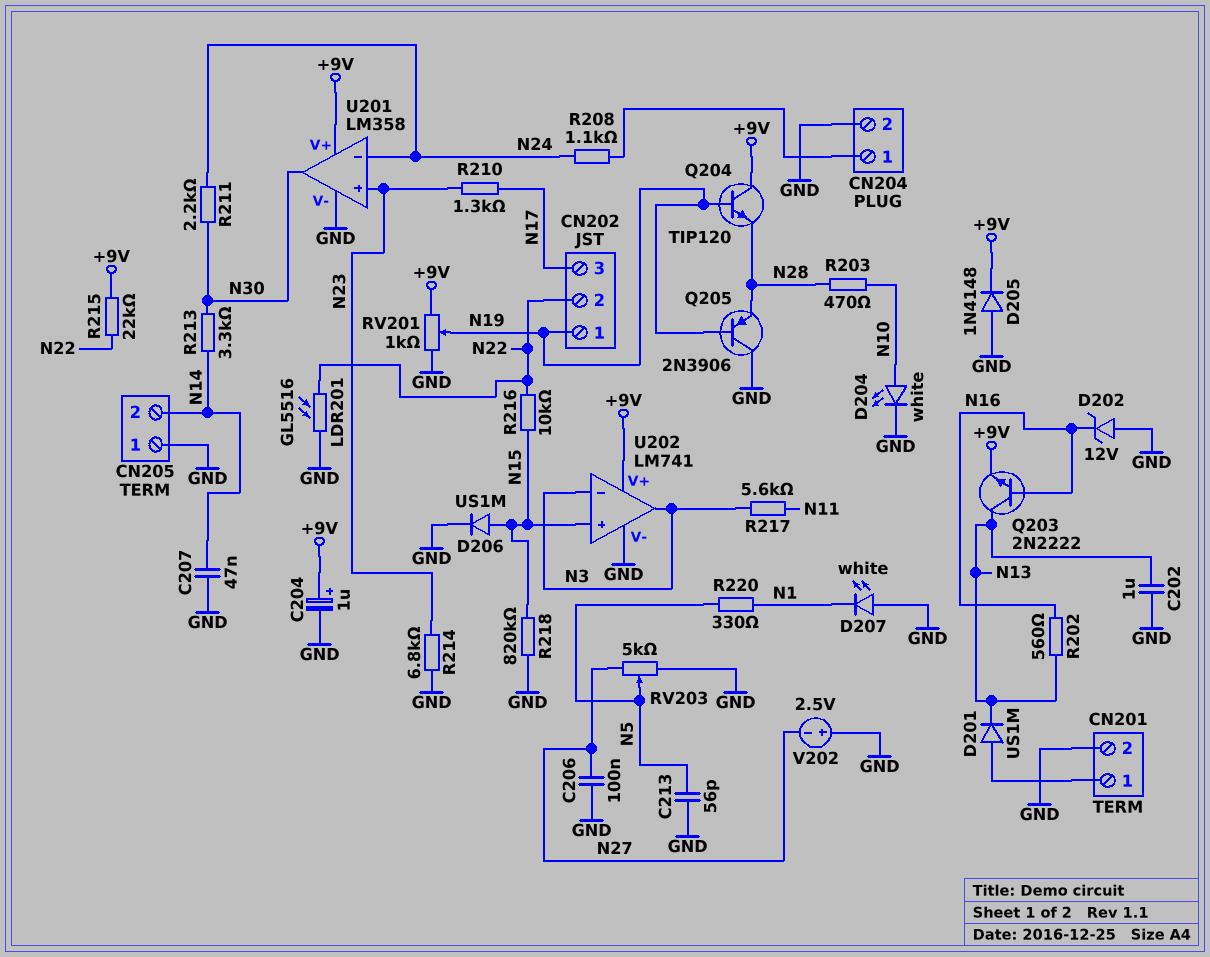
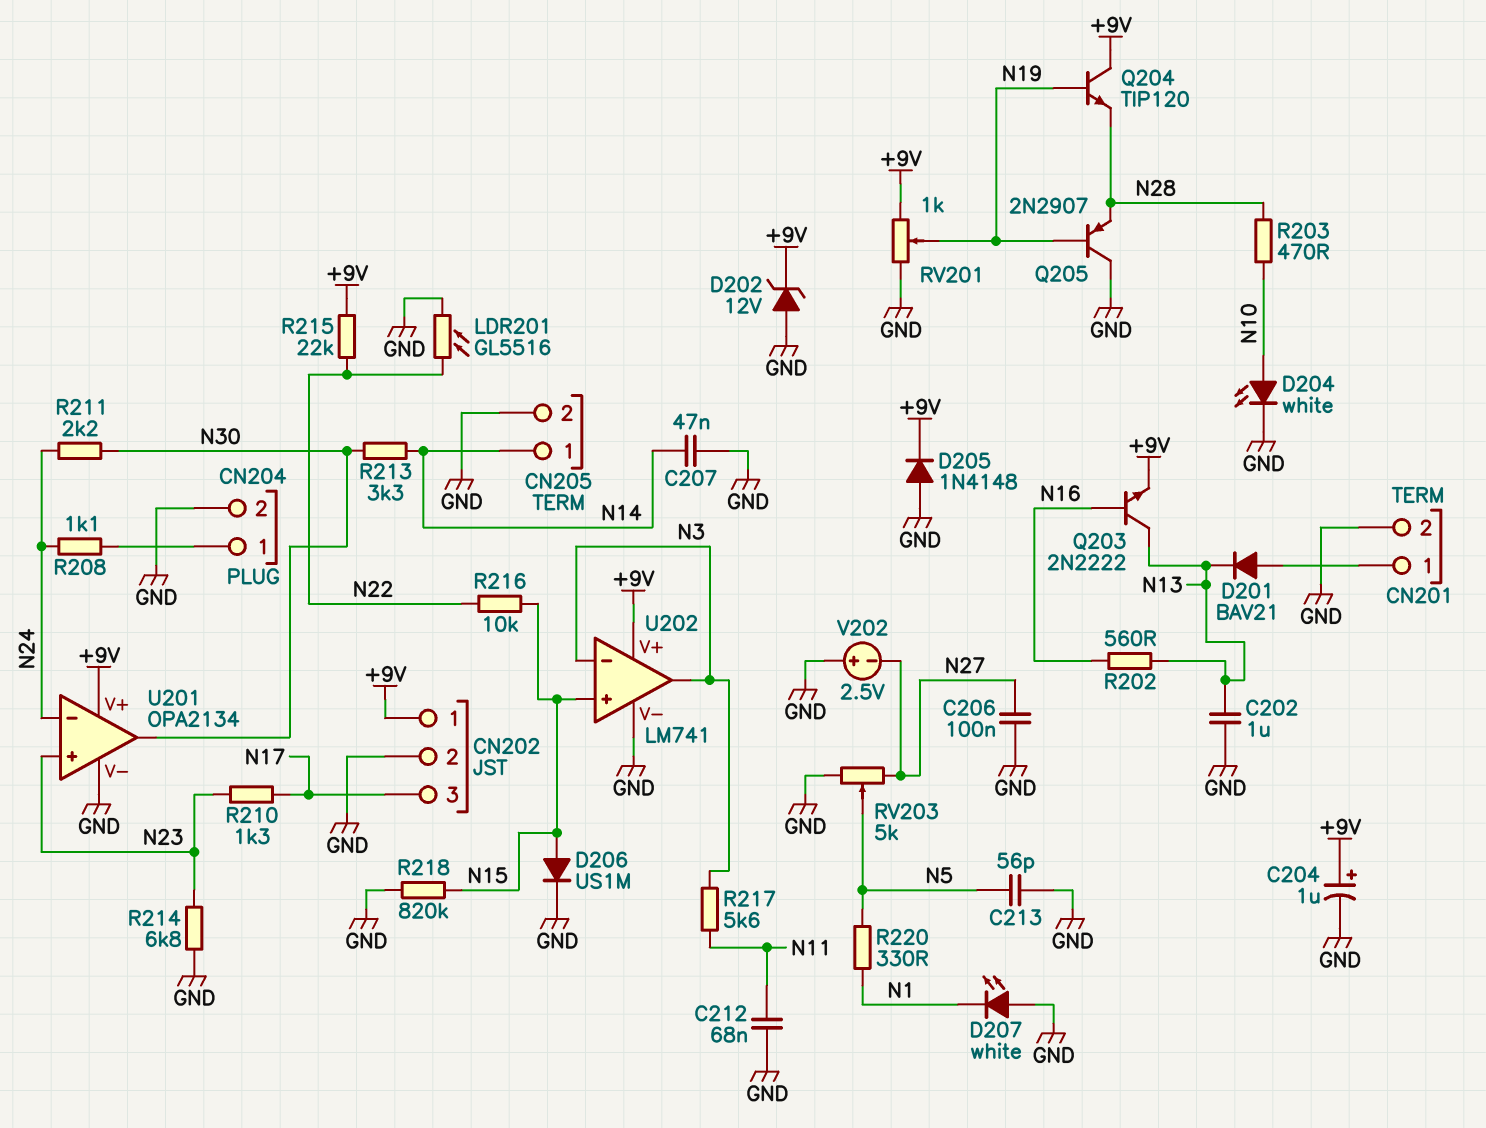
C212: none -> 68nF (GND, N11)
CN202 pin 1: N19 -> +9V
CN202 pin 2: N22 -> GND
CN205 pin 1: GND -> N14
CN205 pin 2: N14 -> GND
D201: diode US1M (A CN201/1, K N13) -> diode BAV21 (A CN201/1, K N13)
D202: zener 12V (A GND, K N16) -> zener 12V (A GND, K +9V)
Q205: PNP 2N3906 (B N19, C GND, E N28) -> PNP 2N2907 (B N19, C GND, E N28)
U201: LM358 -> OPA2134

